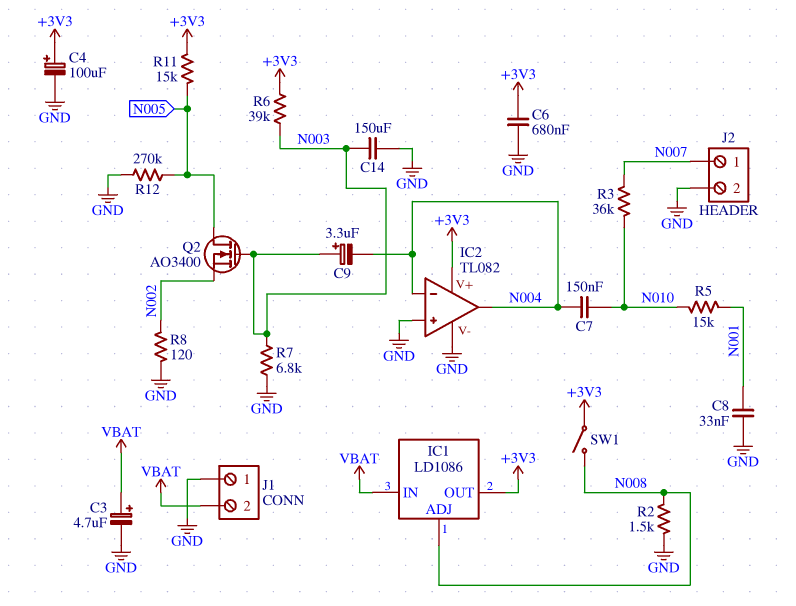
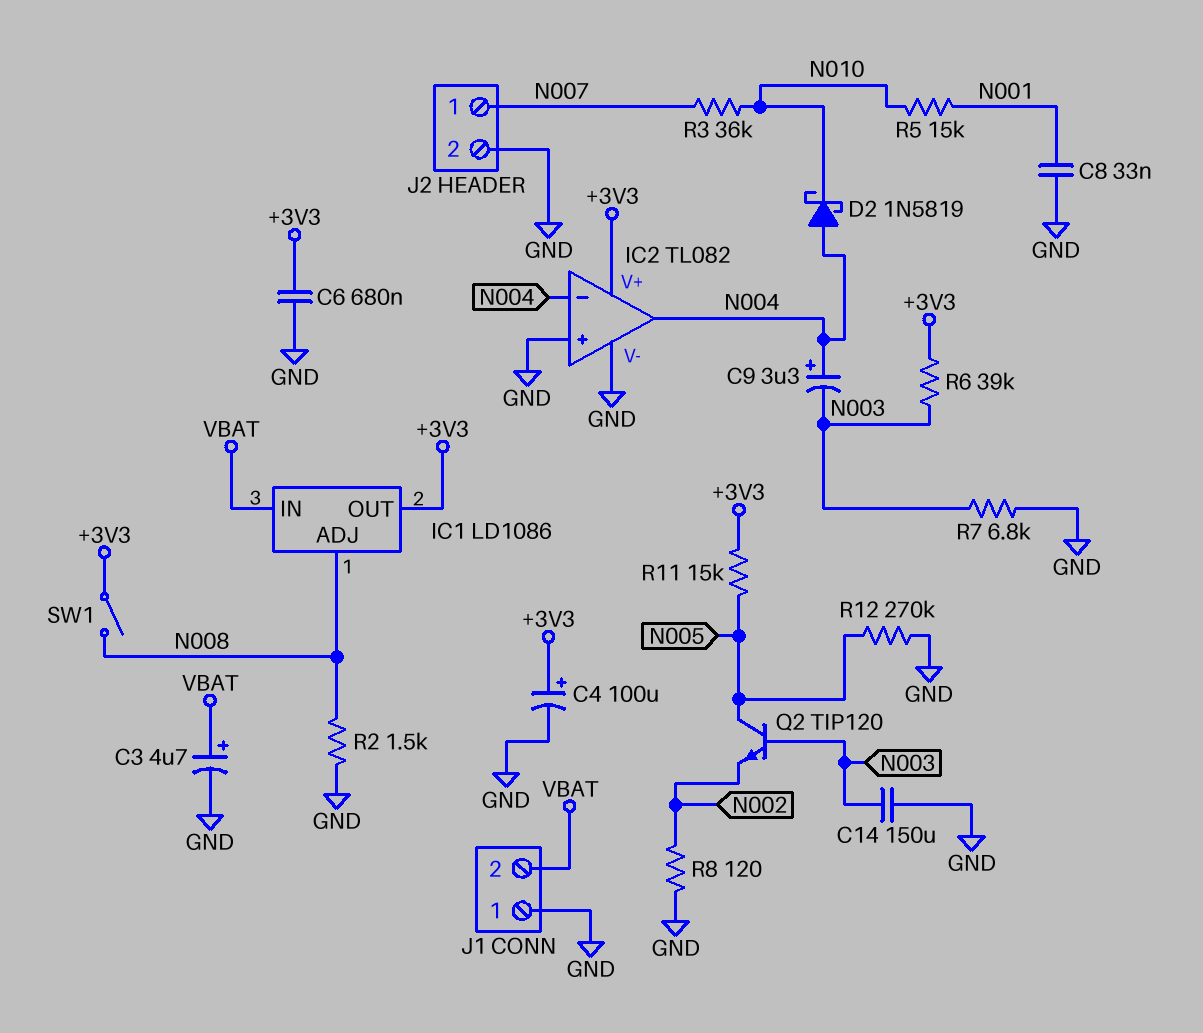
C7: 150nF (N004, N010) -> none
C9: 3.3uF (plus N003, minus N004) -> 3.3uF (plus N004, minus N003)
D2: none -> schottky 1N5819 (A N004, K N010)
Q2: NMOS AO3400 (G N003, D N005, S N002) -> NPN TIP120 (B N003, C N005, E N002)

